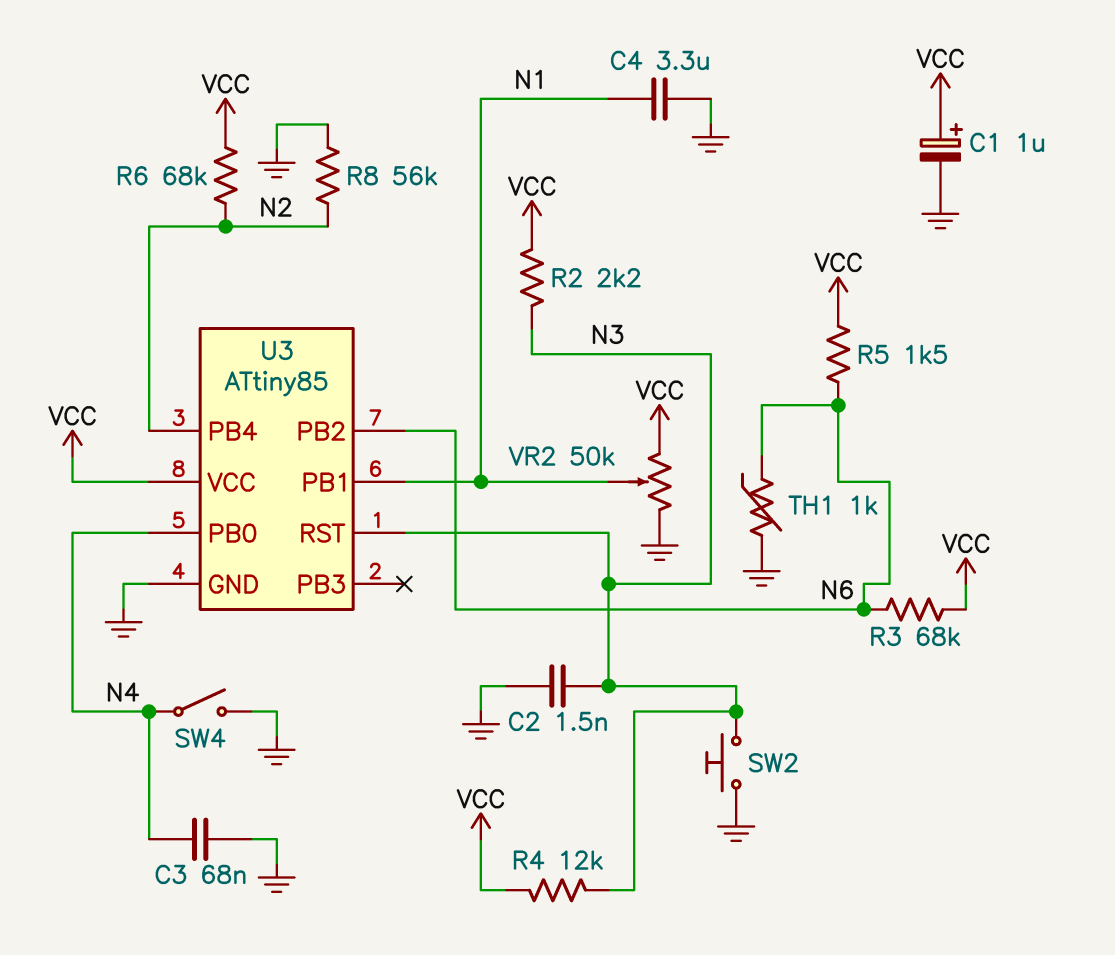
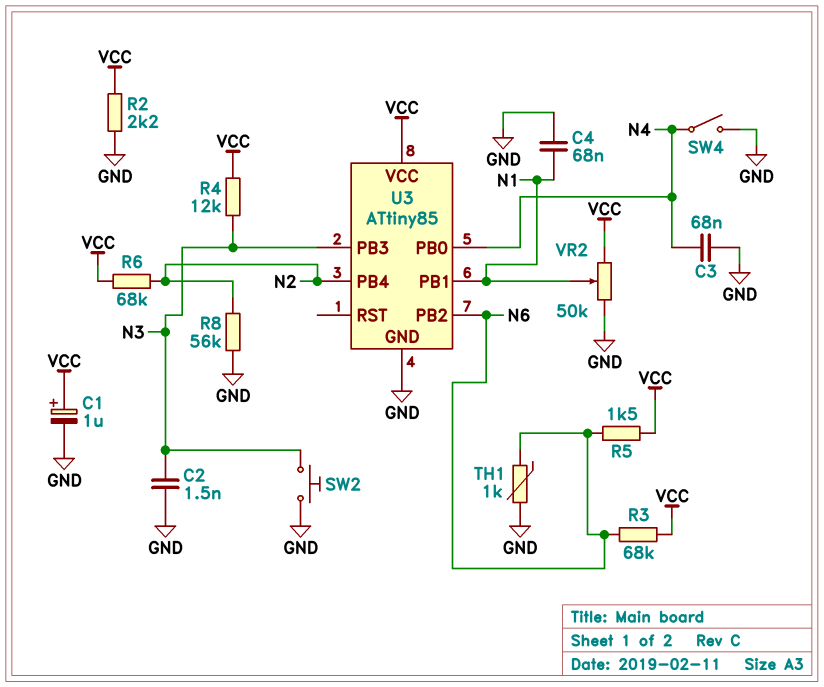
C4: 3.3uF (GND, N1) -> 68nF (GND, N1)
R2: 2.2k (N3, VCC) -> 2.2k (GND, VCC)
U3 pin PB3: none -> N3
U3 pin RST: N3 -> none

